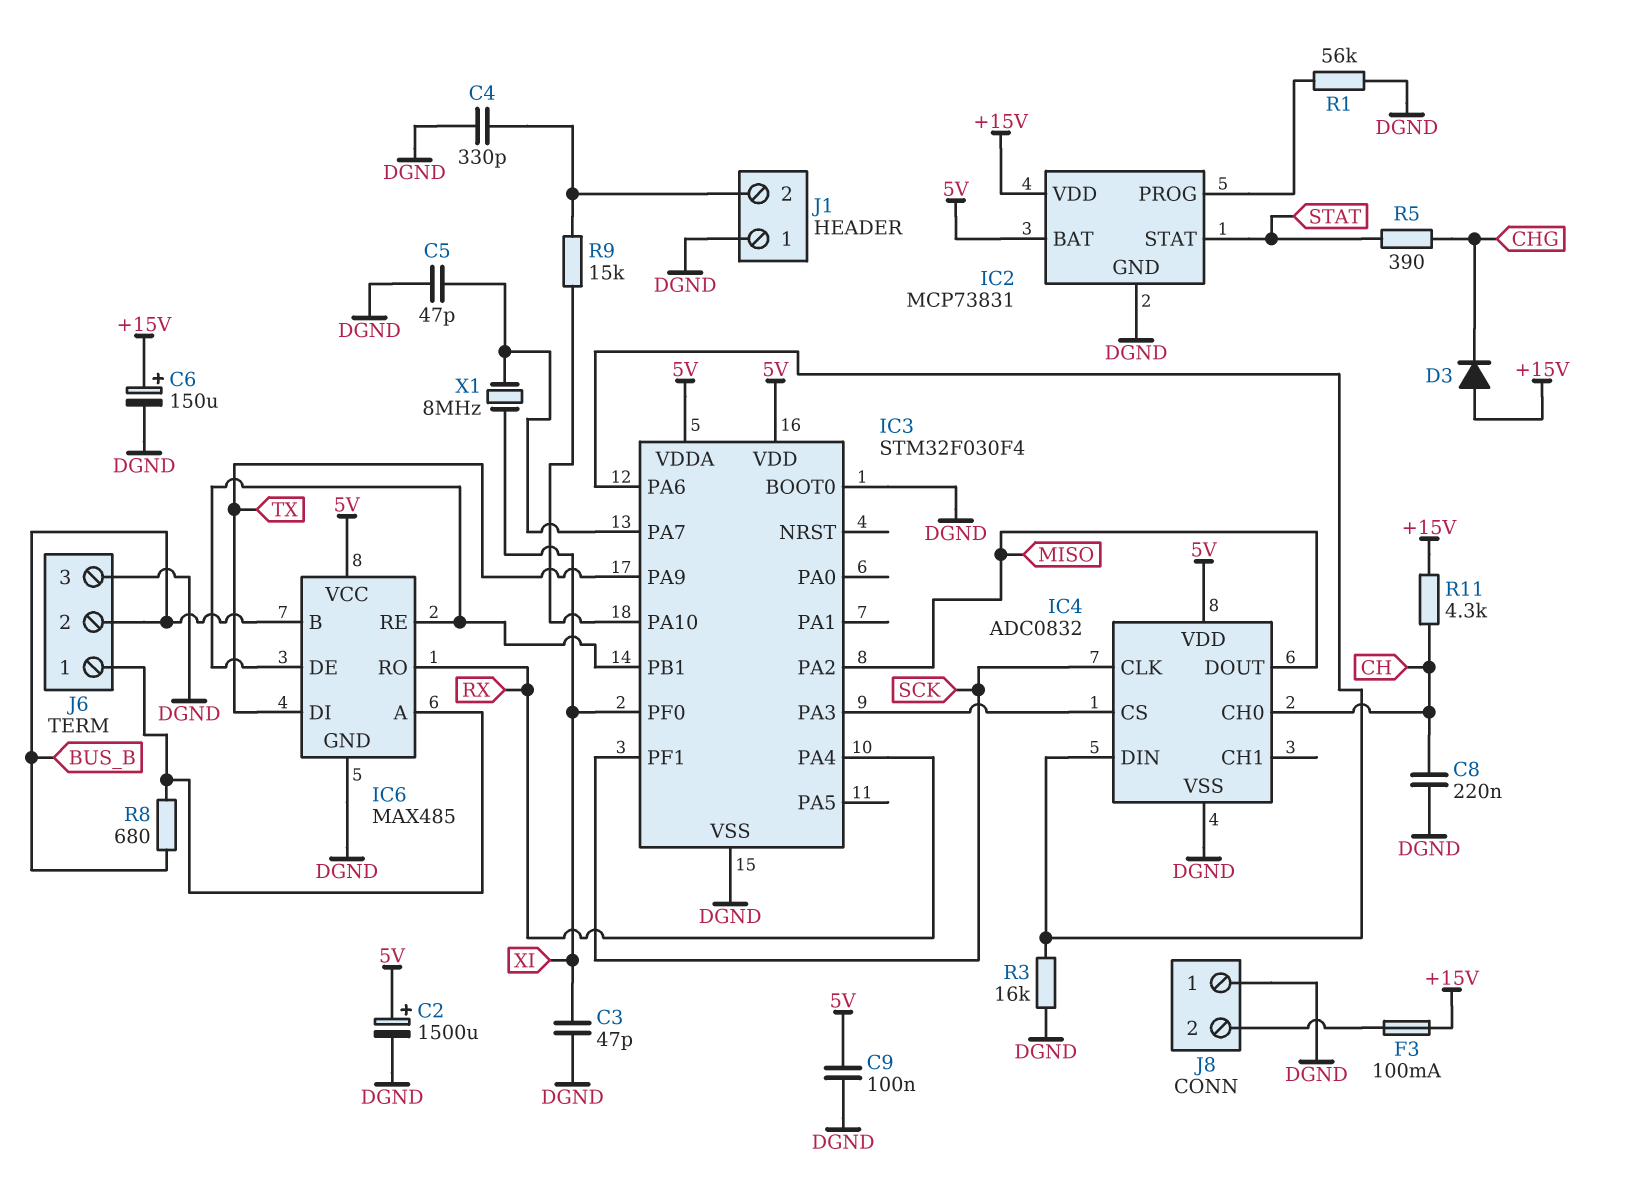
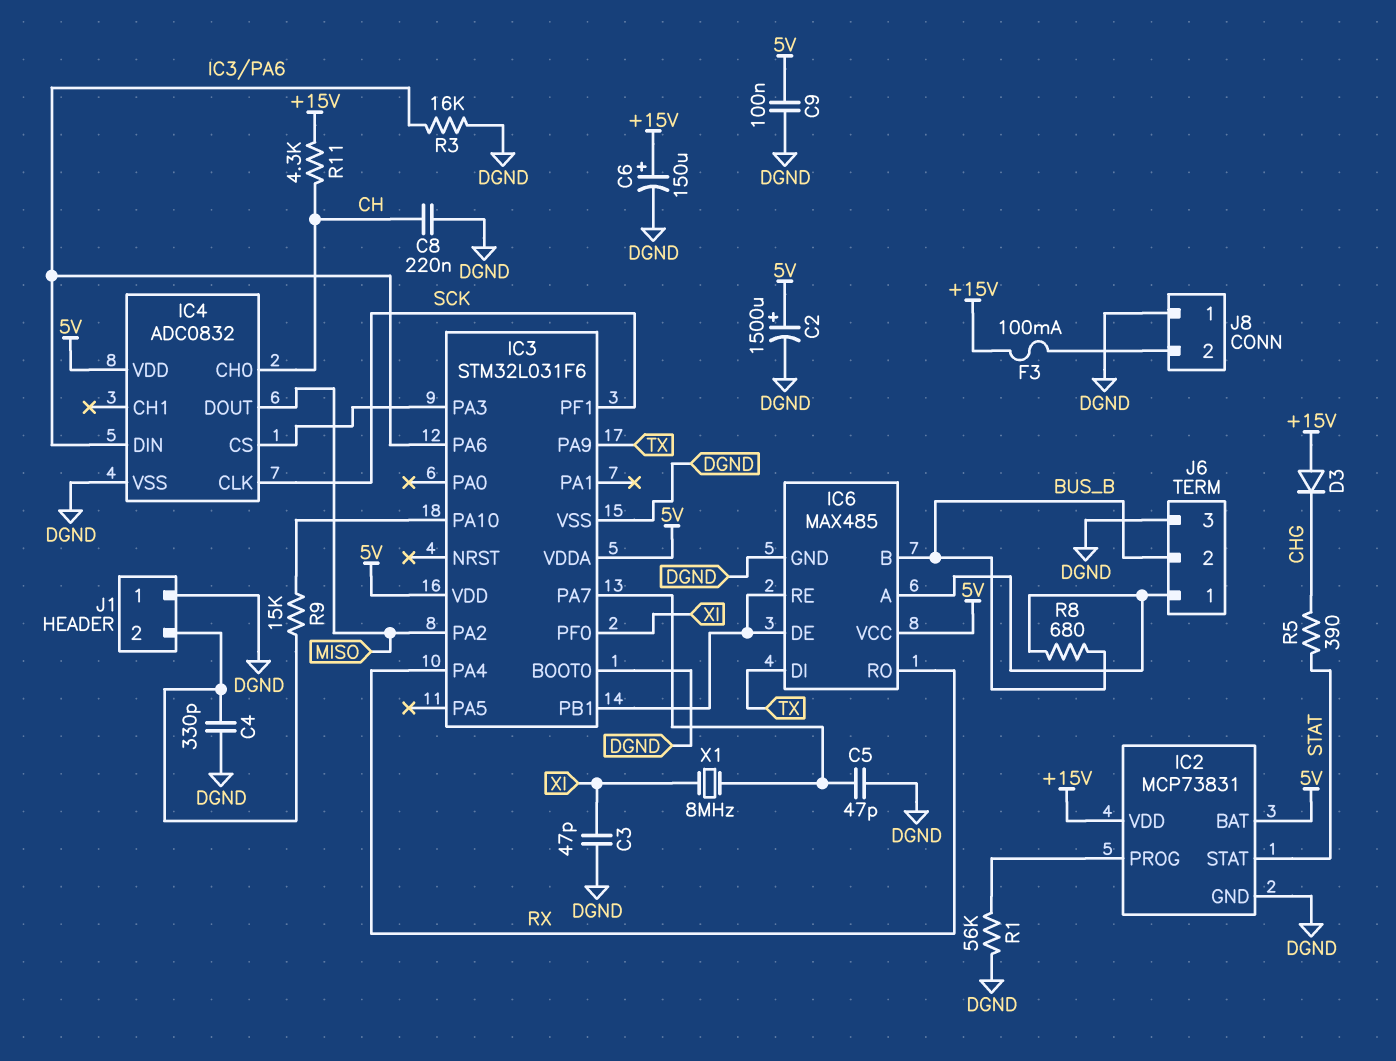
IC3: STM32F030F4 -> STM32L031F6

